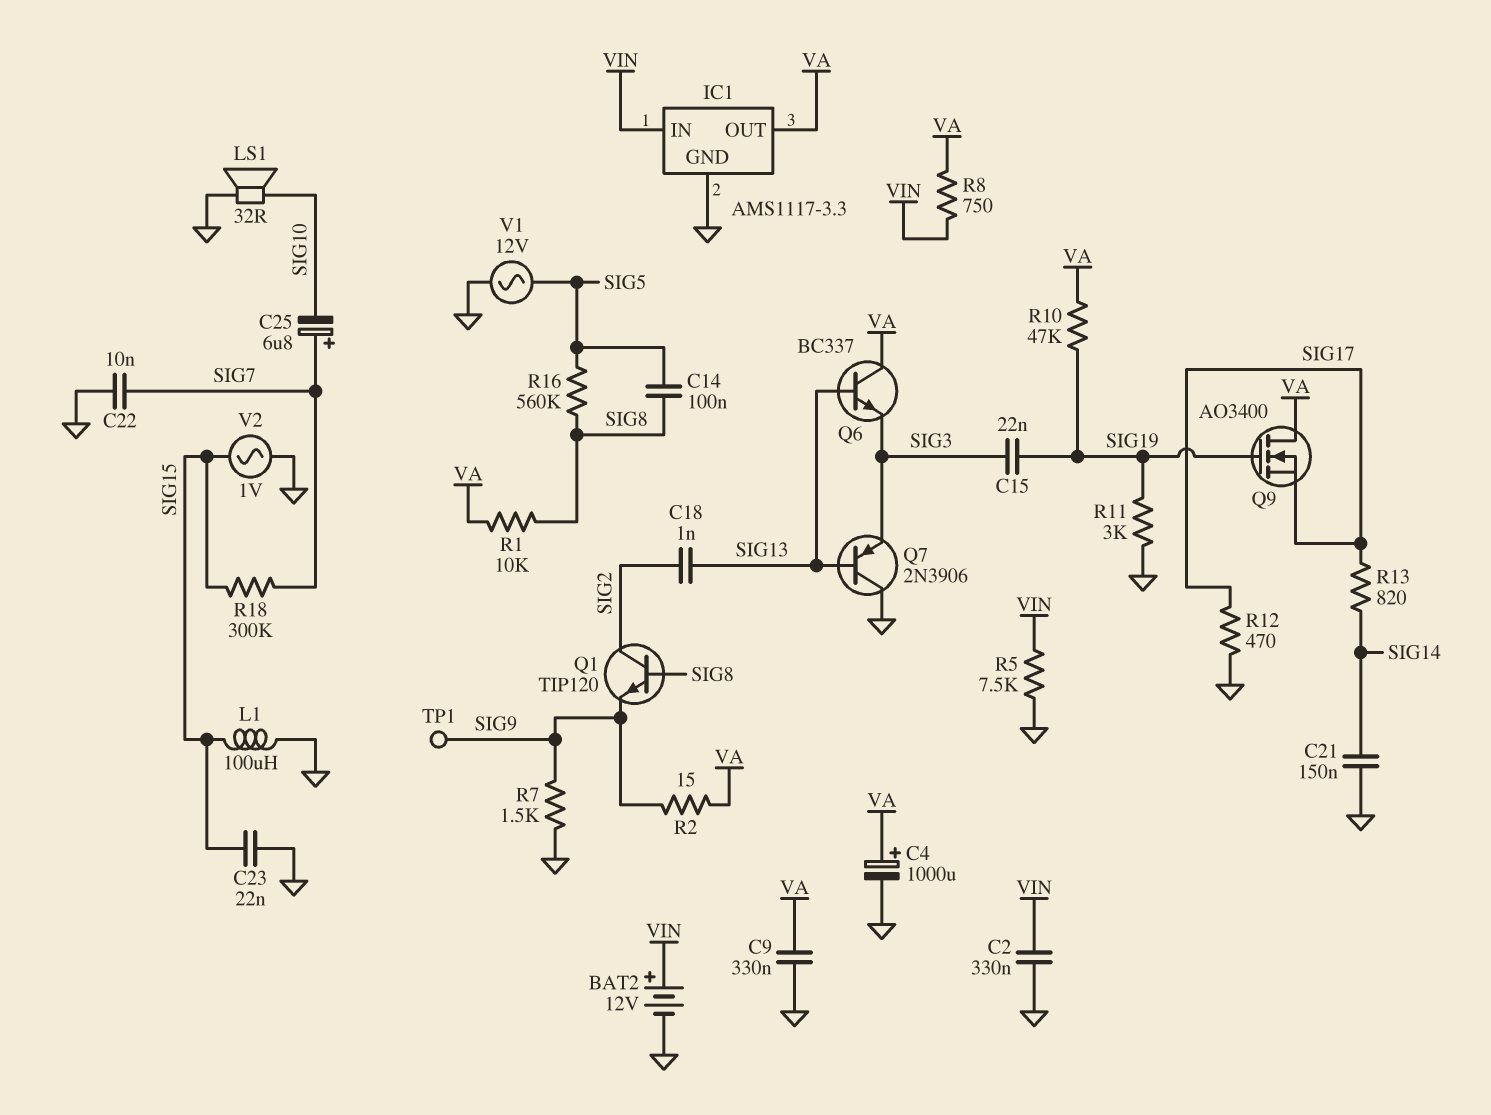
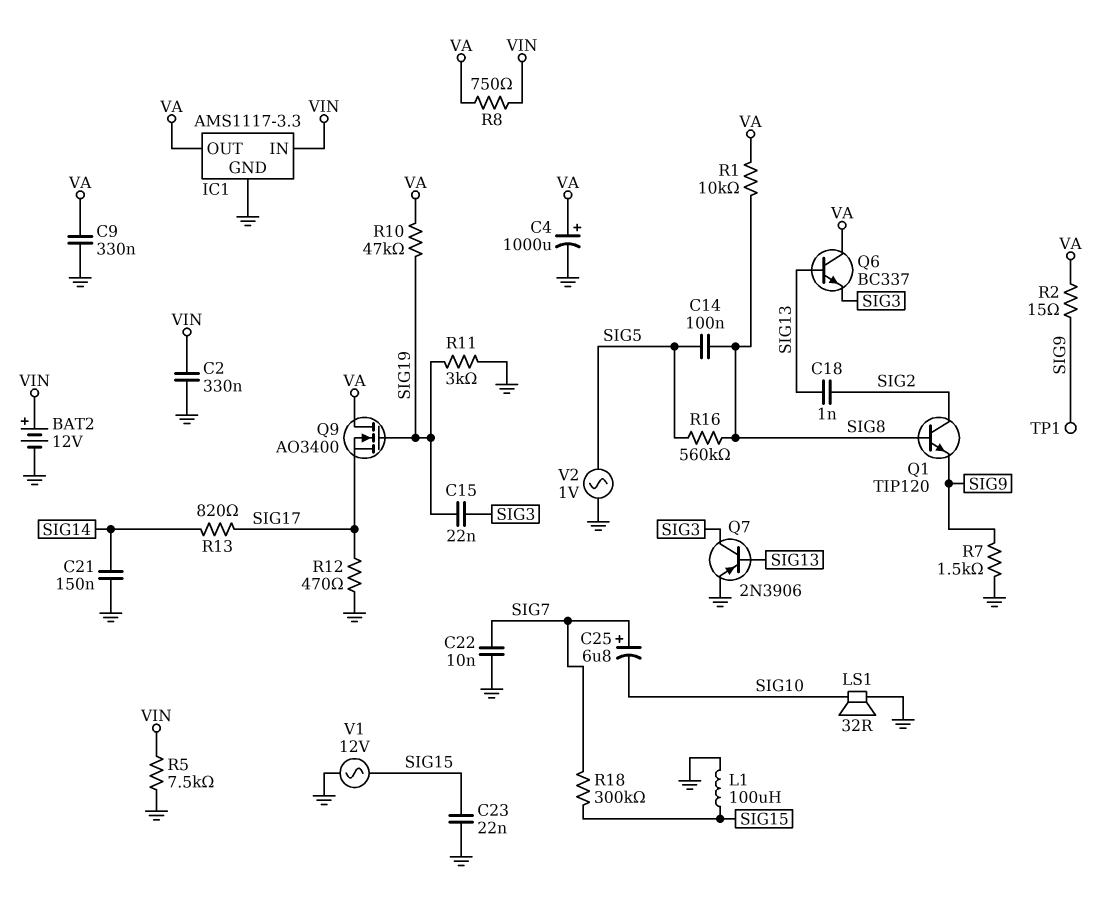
Q7: PNP 2N3906 (B SIG13, C GND, E SIG3) -> PNP 2N3906 (B SIG13, C SIG3, E GND)
V1: AC 12V (GND, SIG5) -> AC 12V (GND, SIG15)
V2: AC 1V (GND, SIG15) -> AC 1V (GND, SIG5)

